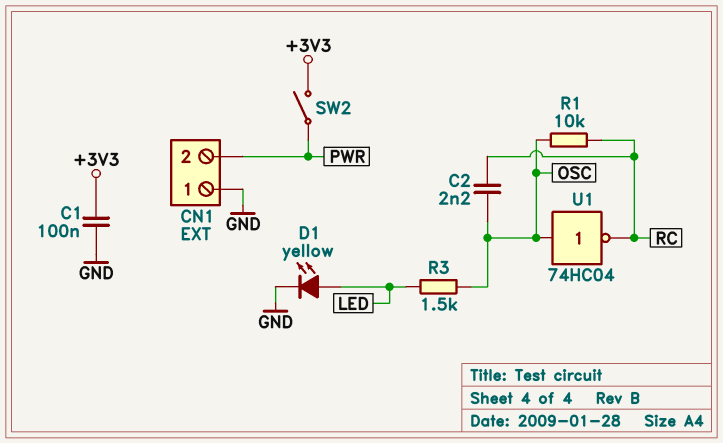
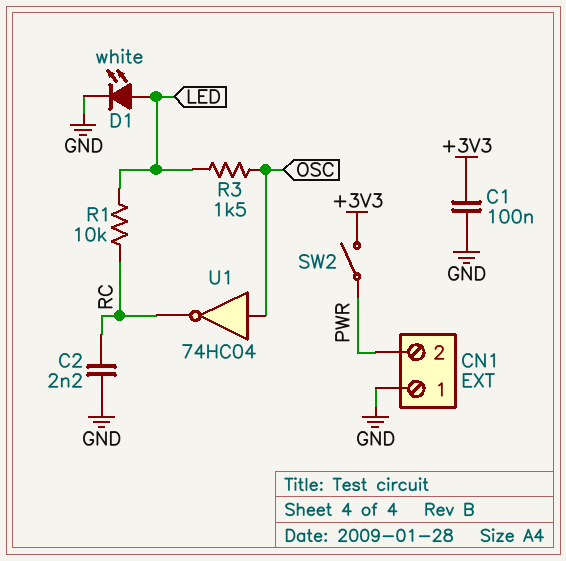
C2: 2.2nF (OSC, RC) -> 2.2nF (GND, RC)
D1: LED yellow (A LED, K GND) -> LED white (A LED, K GND)
R1: 10k (OSC, RC) -> 10k (LED, RC)

